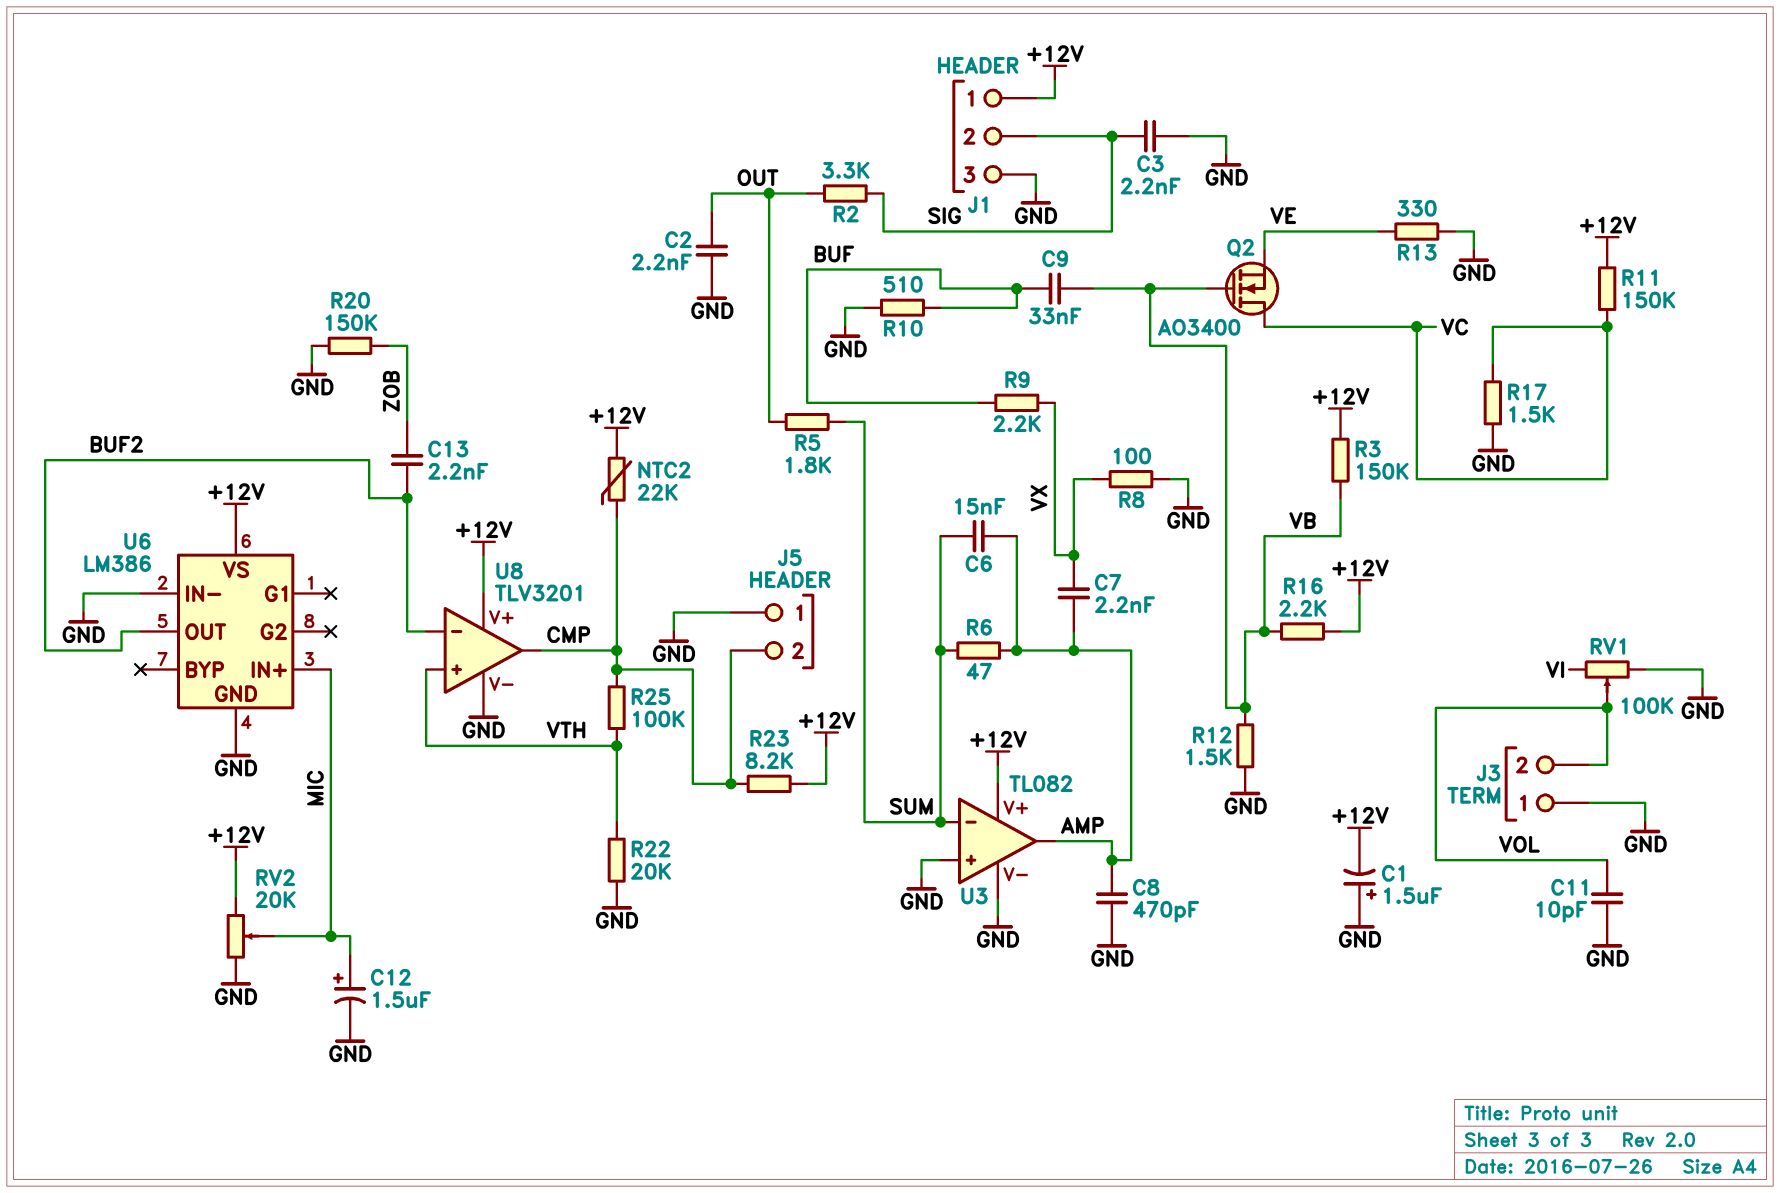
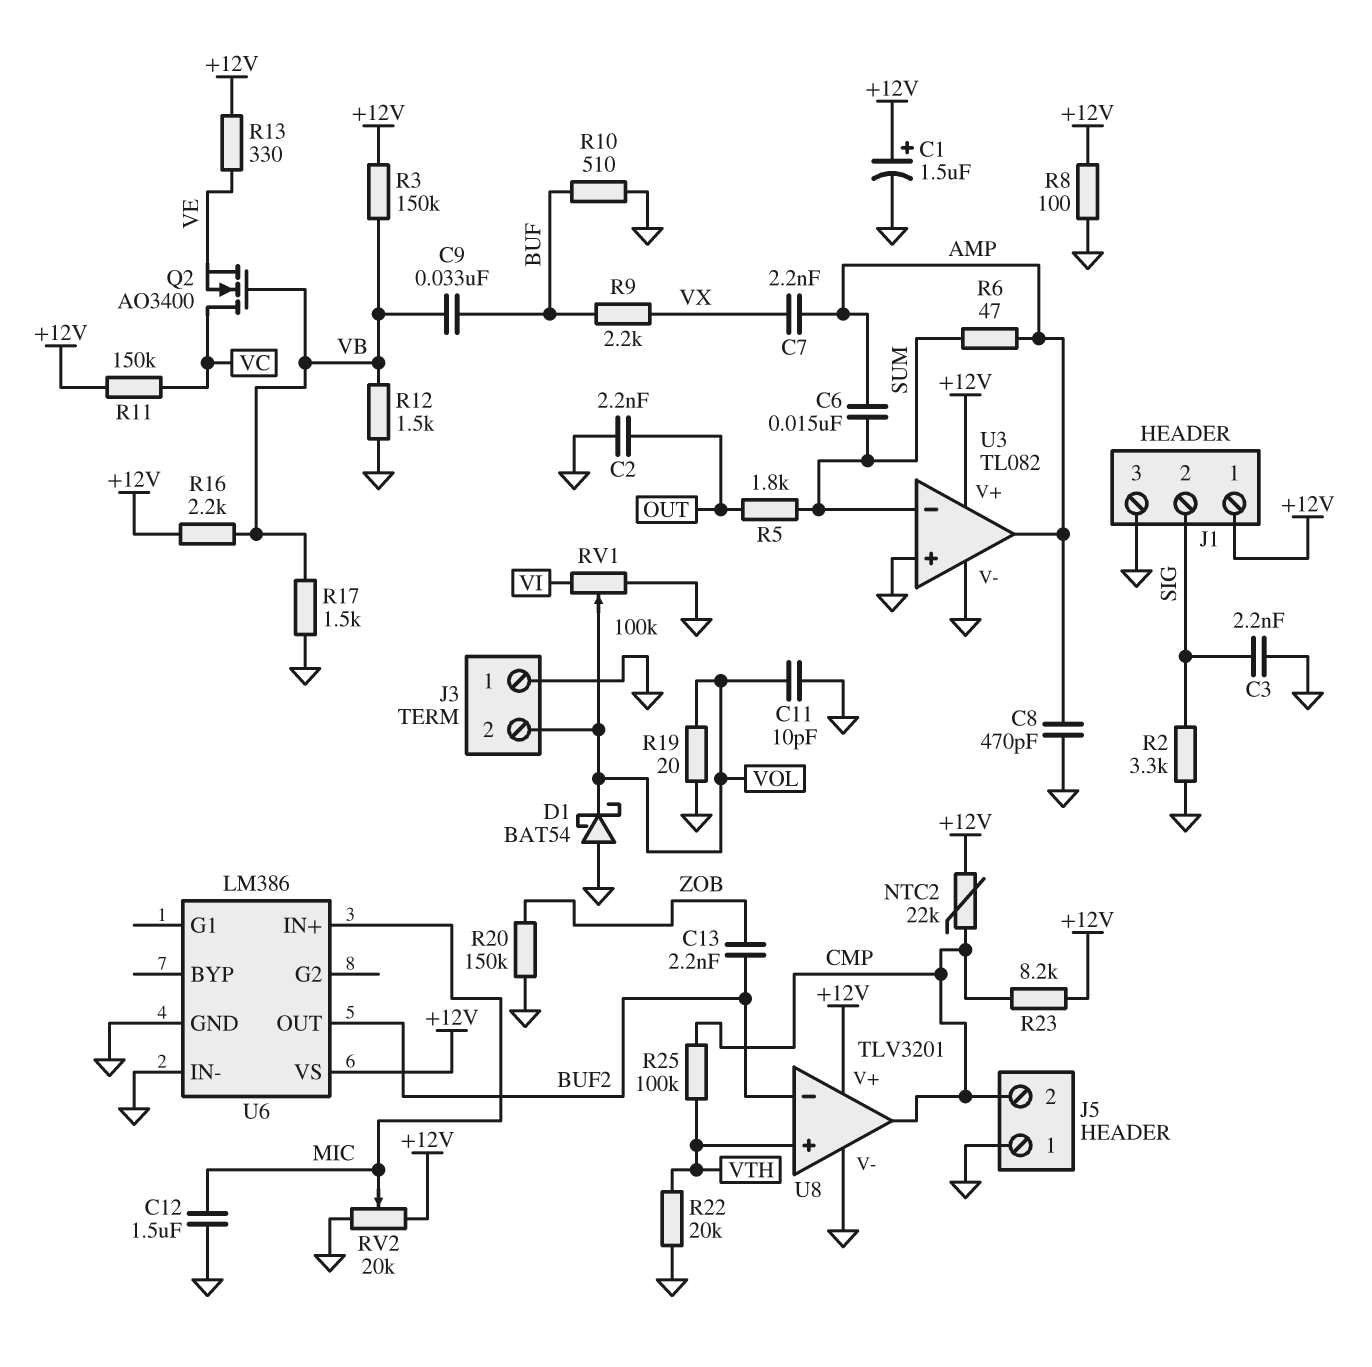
C1: 1.5uF (plus GND, minus +12V) -> 1.5uF (plus +12V, minus GND)
C12: 1.5uF (plus MIC, minus GND) -> 1.5uF (GND, MIC)
D1: none -> schottky BAT54 (A GND, K VOL)
R2: 3.3k (OUT, SIG) -> 3.3k (GND, SIG)
R8: 100 (GND, VX) -> 100 (+12V, GND)
R13: 330 (GND, VE) -> 330 (+12V, VE)
R17: 1.5k (GND, VC) -> 1.5k (GND, VB)
R19: none -> 20 (GND, VOL)

